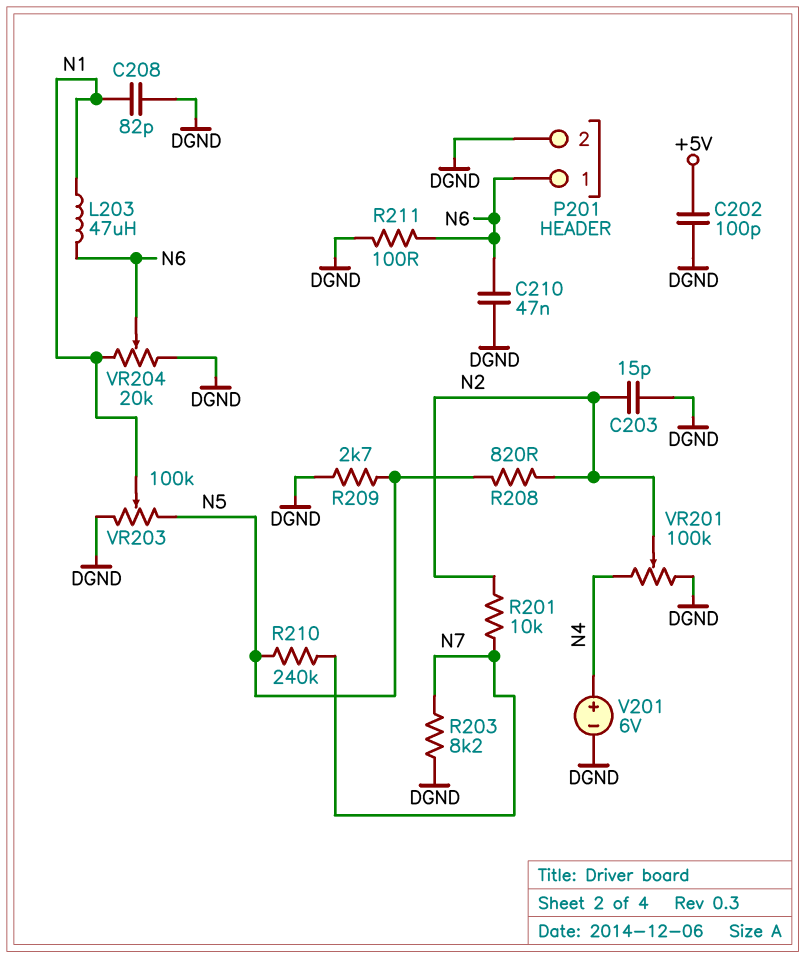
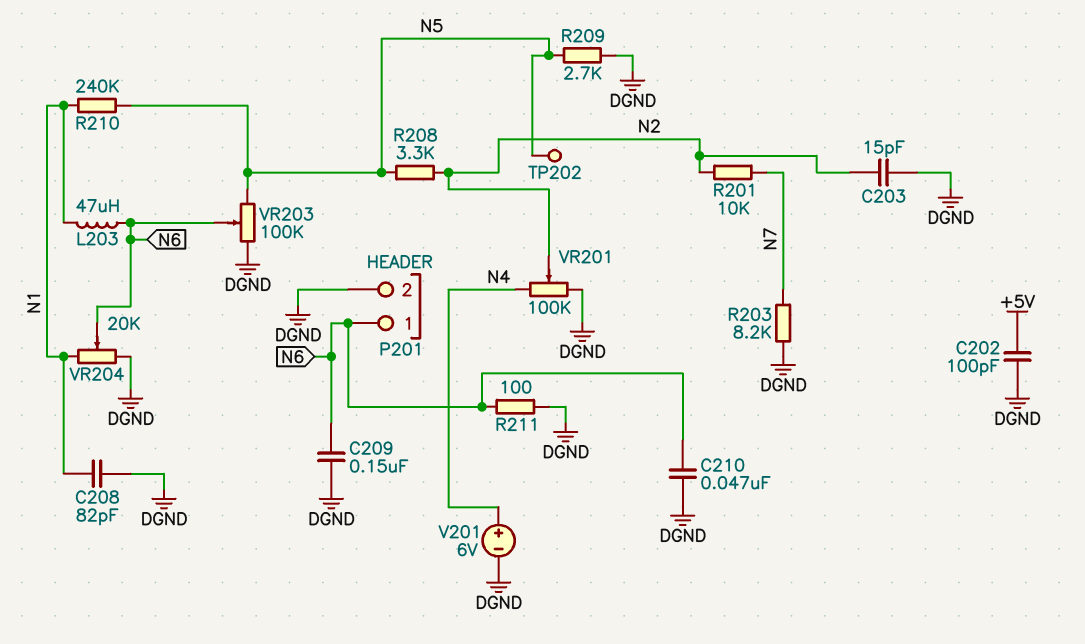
C209: none -> 150nF (DGND, N6)
R208: 820 (N2, N5) -> 3.3k (N2, N5)
R210: 240k (N5, N7) -> 240k (N1, N5)
TP202: none -> test point (N5)
VR203: 100k (DGND, N5, wiper N1) -> 100k (DGND, N5, wiper N6)

